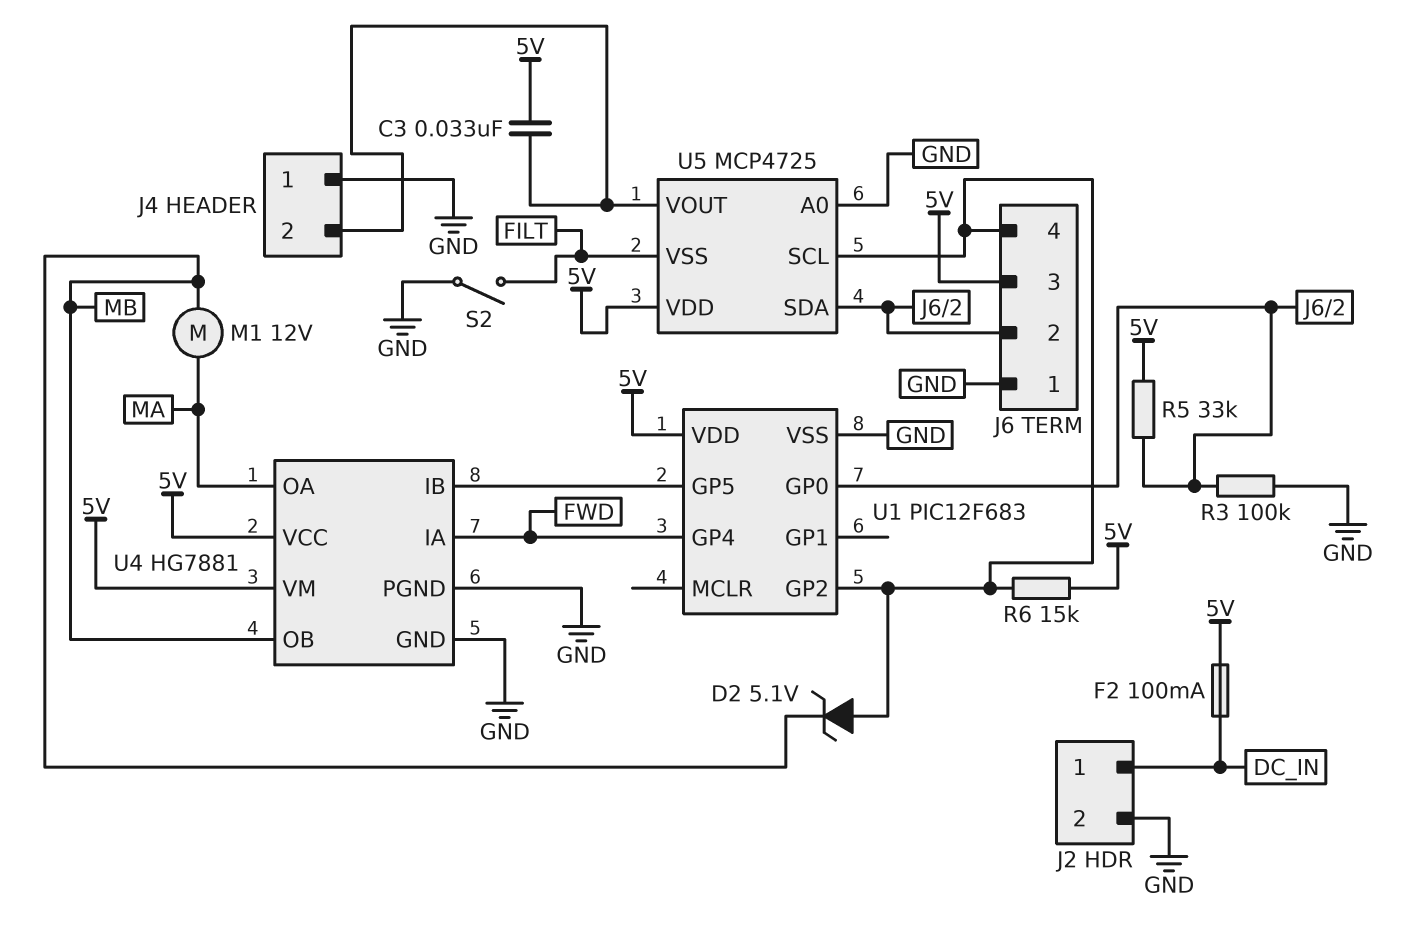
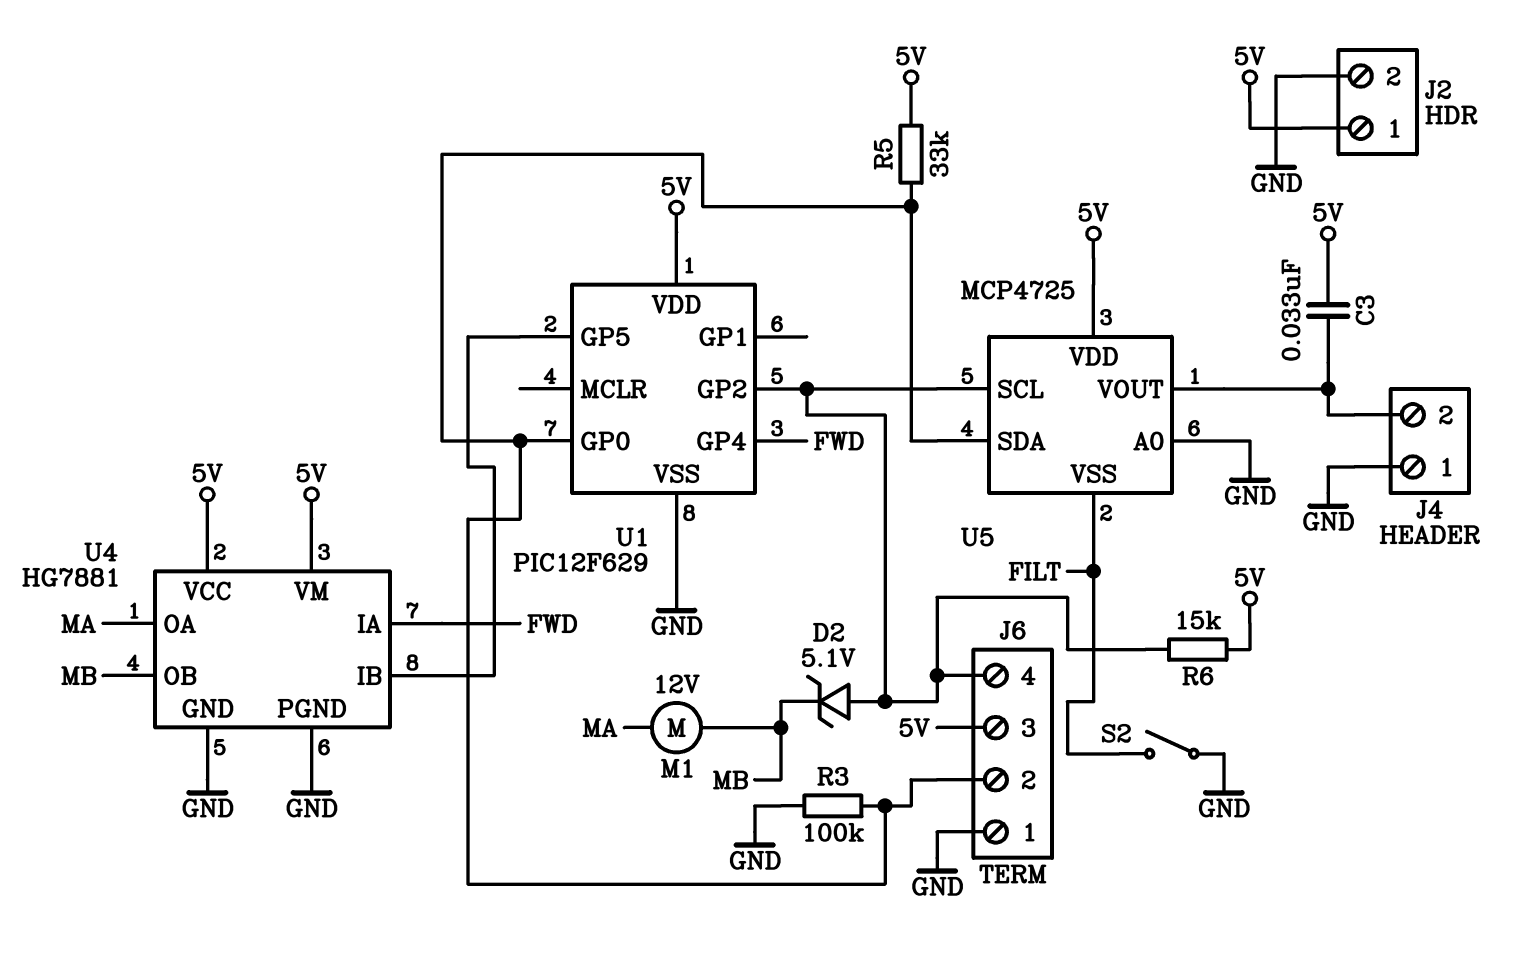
F2: 100mA (5V, DC_IN) -> none
J2 pin 1: DC_IN -> 5V
U1: PIC12F683 -> PIC12F629

